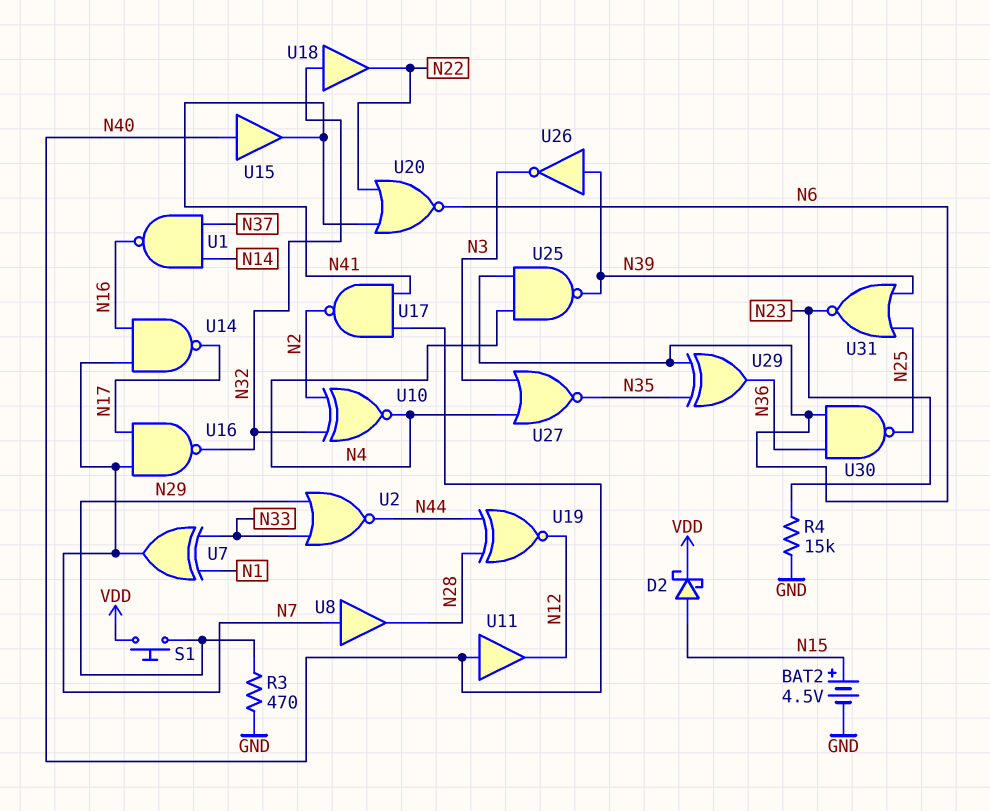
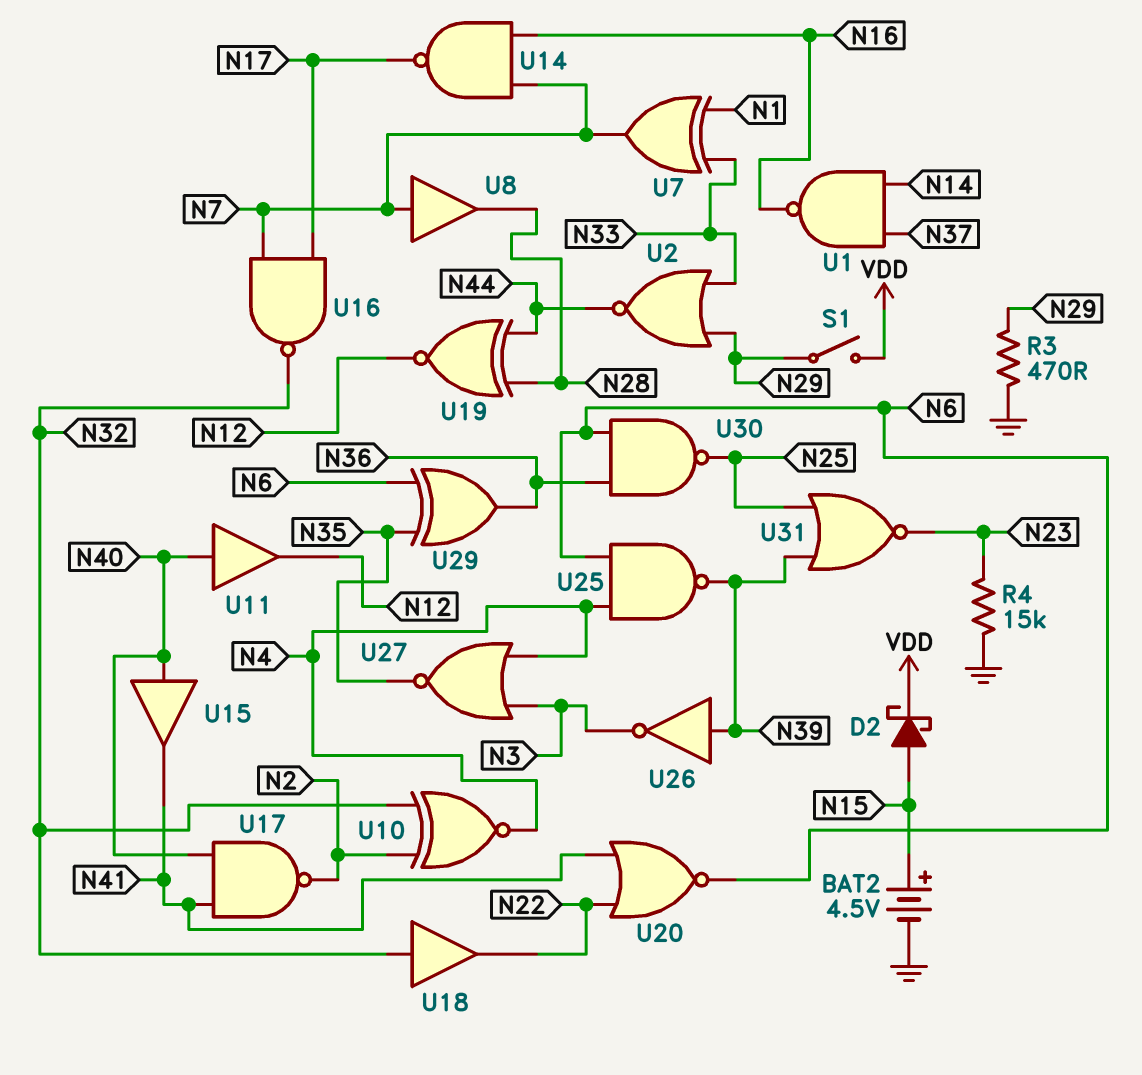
S1: button (N29, VDD) -> switch (N29, VDD)

